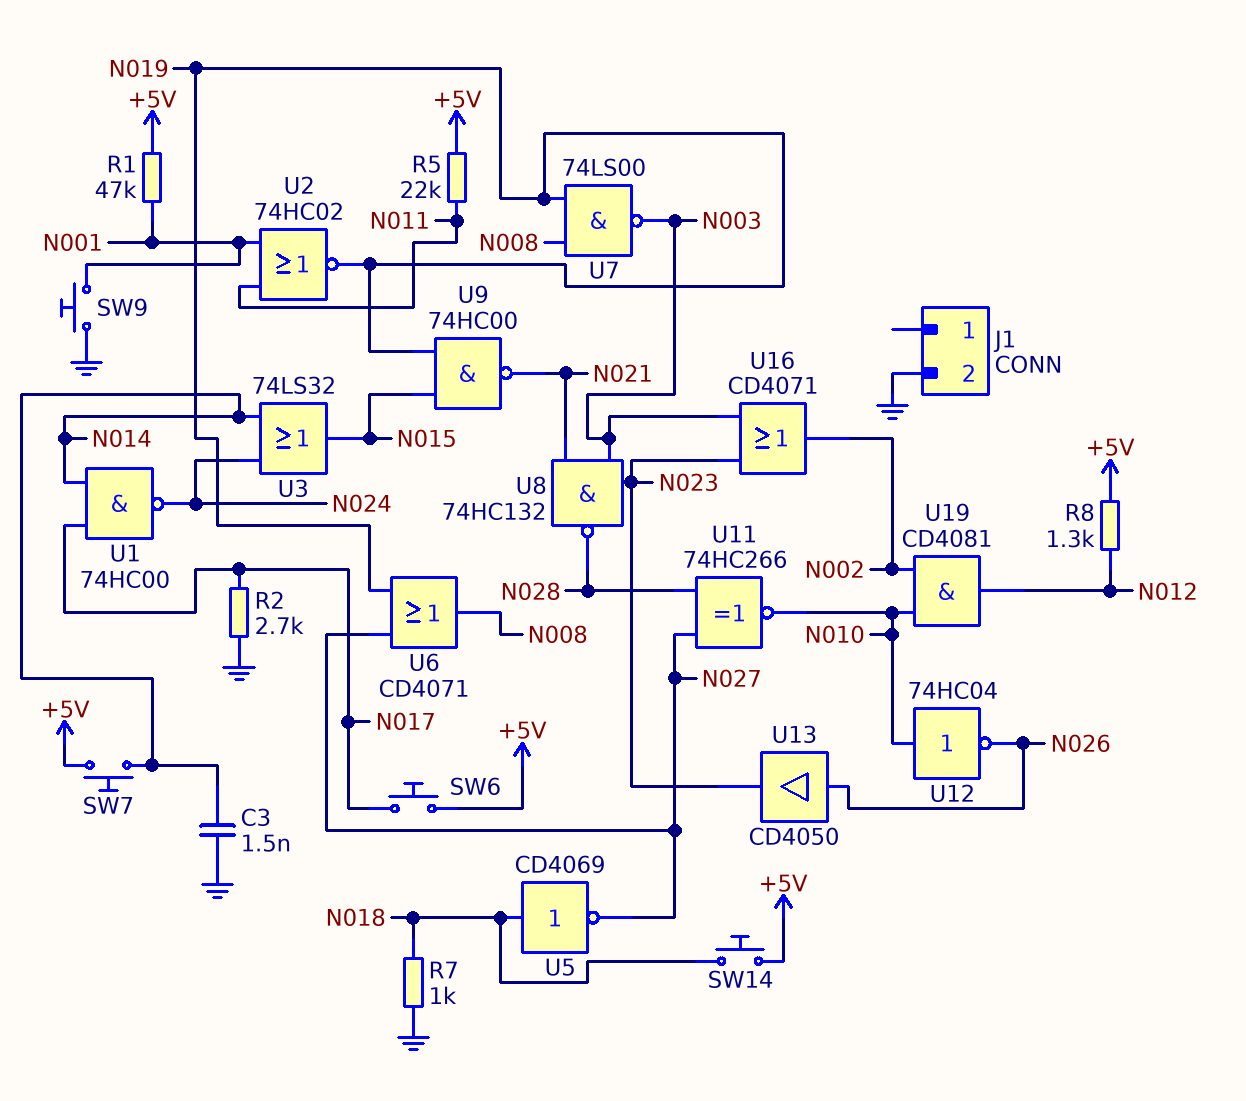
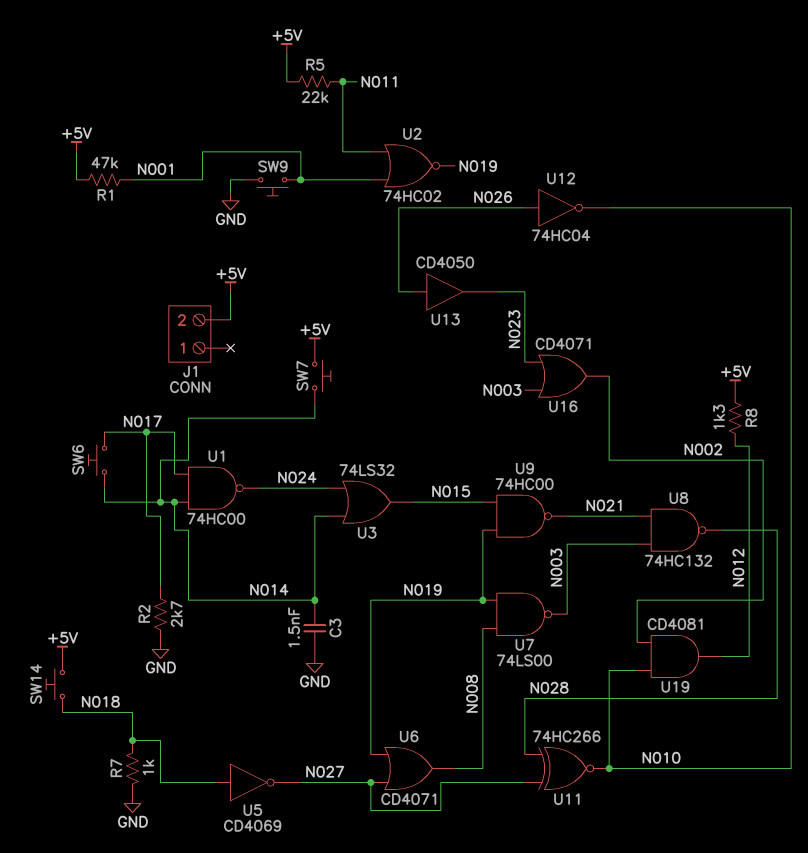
J1 pin 2: GND -> +5V
SW6: button (+5V, N017) -> button (N014, N017)
U12: NOT 74HC04 (in N010, out N026) -> NOT 74HC04 (in N026, out N010)

